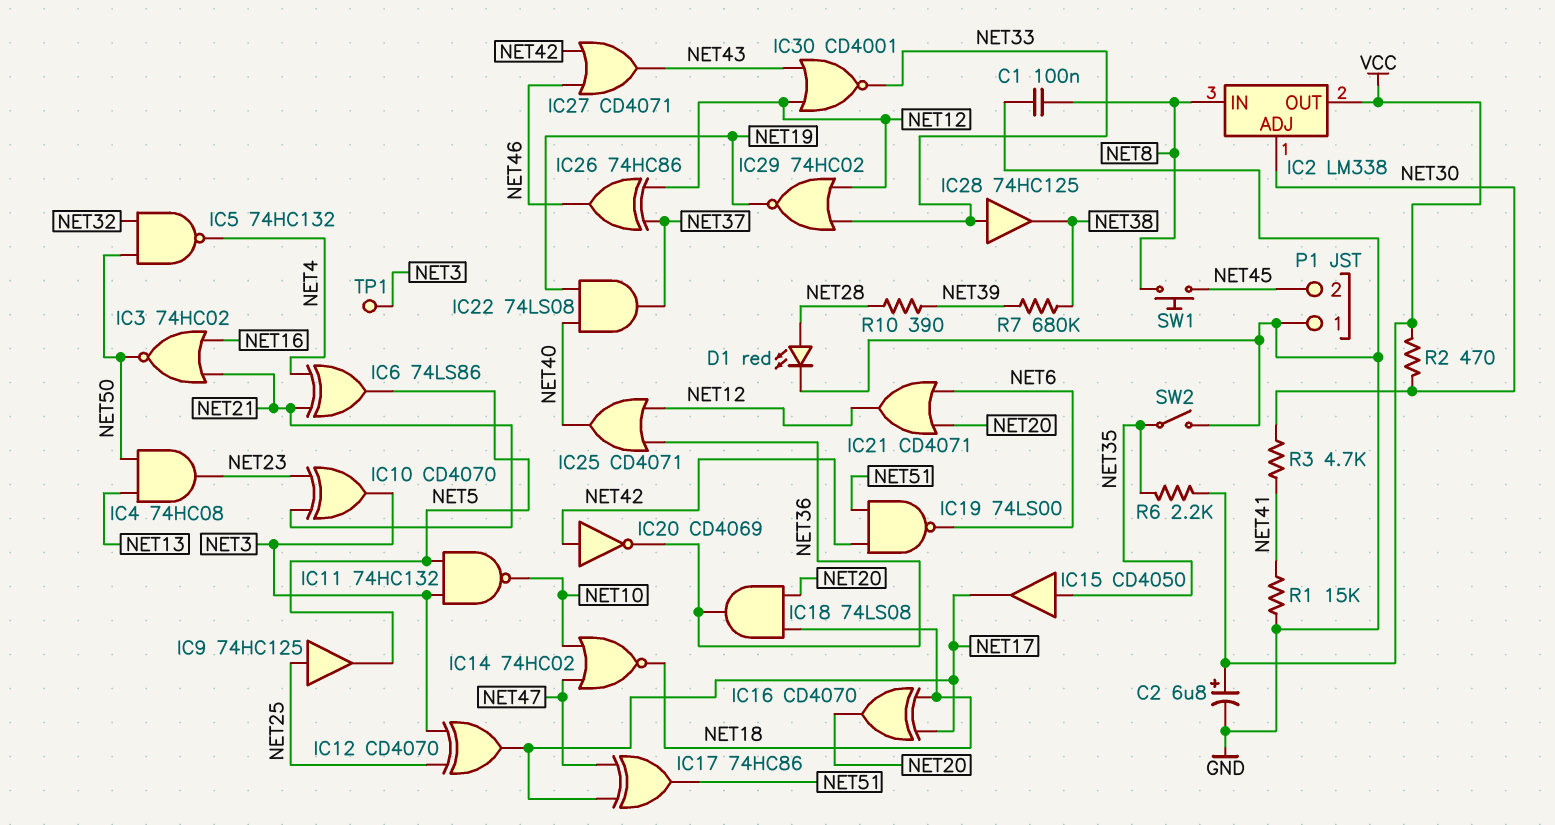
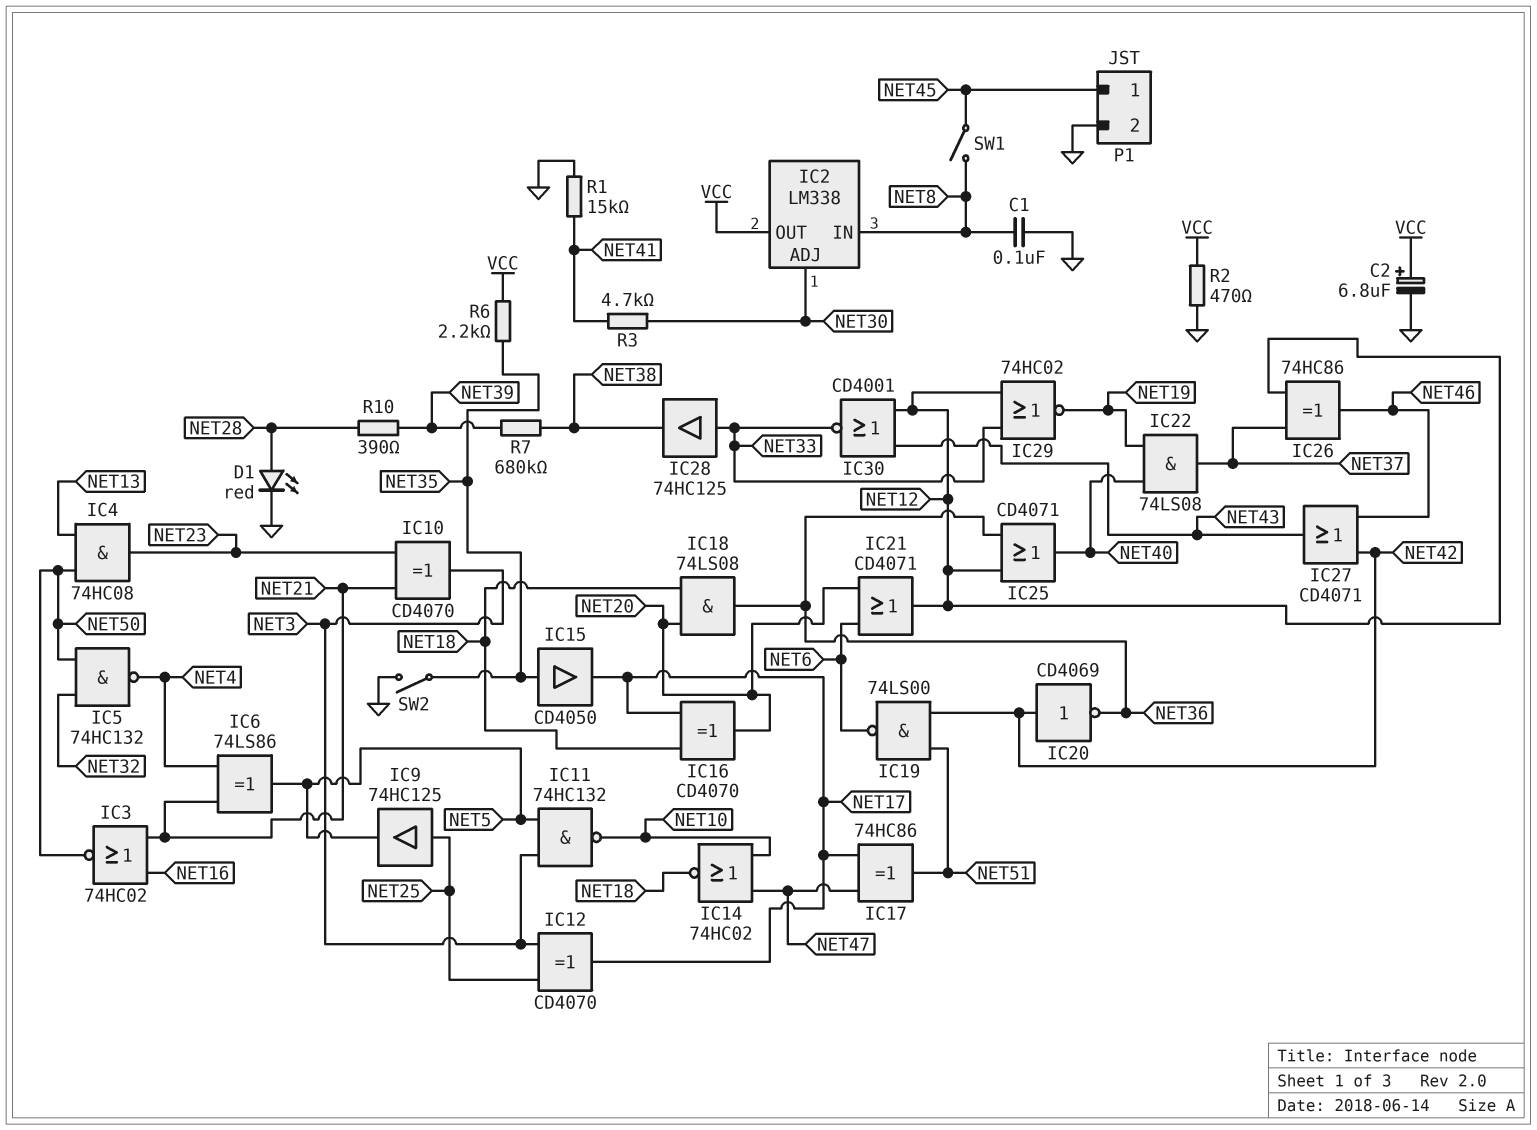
P1 pin 1: GND -> NET45
P1 pin 2: NET45 -> GND
R2: 470 (NET30, VCC) -> 470 (GND, VCC)
SW1: button (NET8, NET45) -> switch (NET8, NET45)
TP1: test point (NET3) -> none

